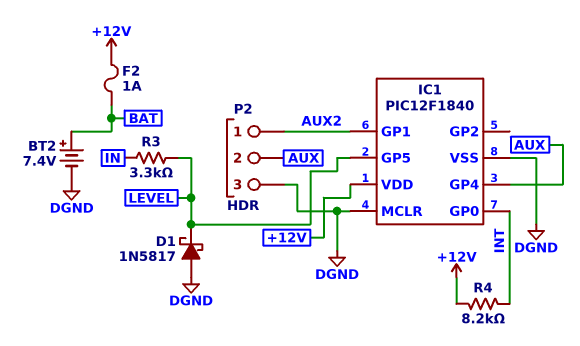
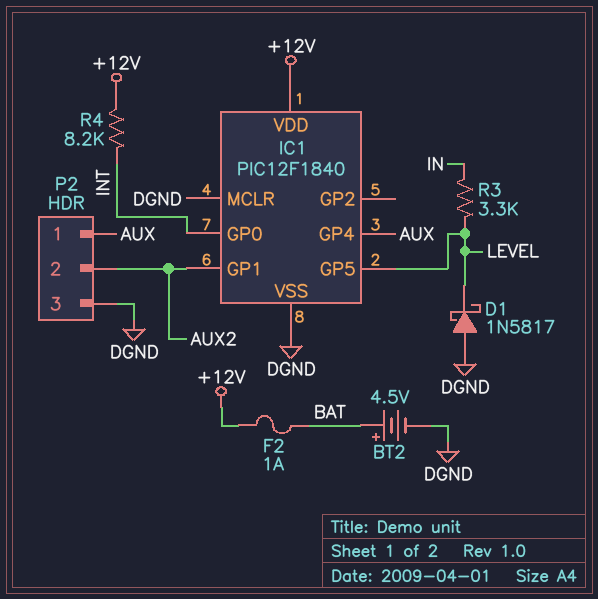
BT2: 7.4V (plus BAT, minus DGND) -> 4.5V (plus BAT, minus DGND)
P2 pin 1: AUX2 -> AUX
P2 pin 2: AUX -> AUX2

